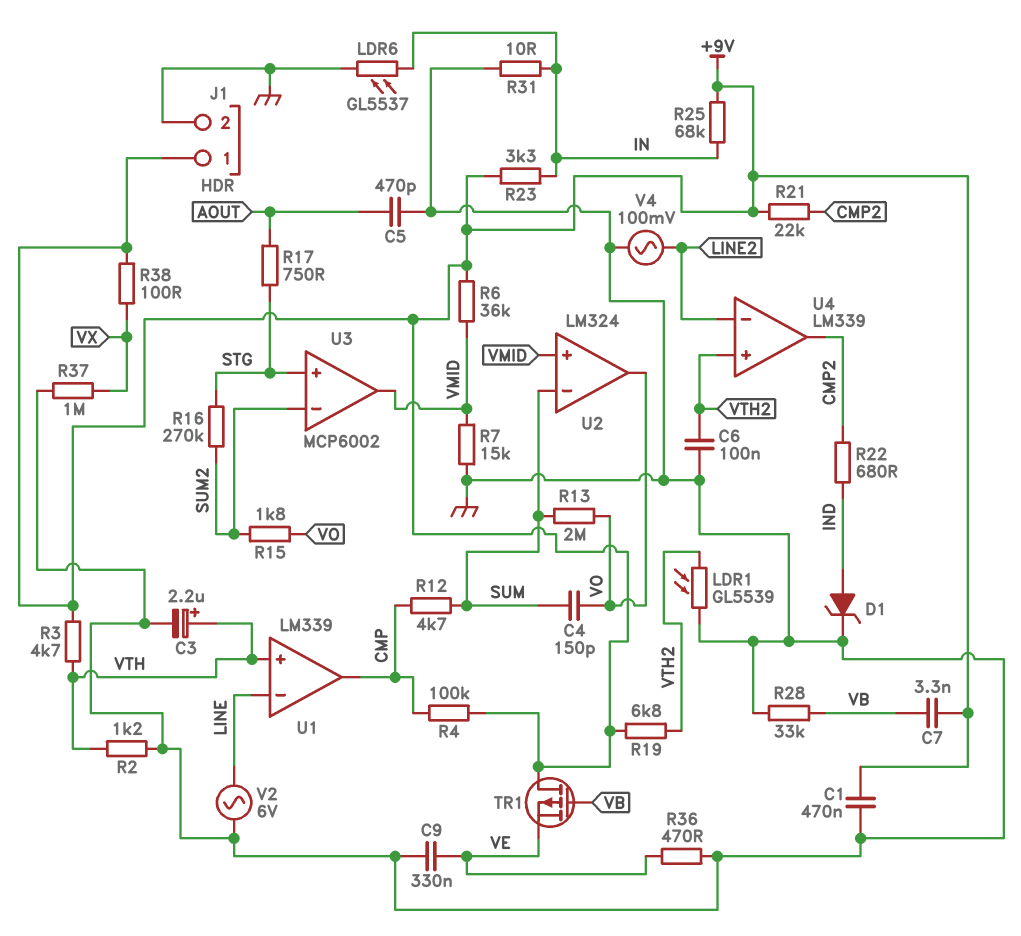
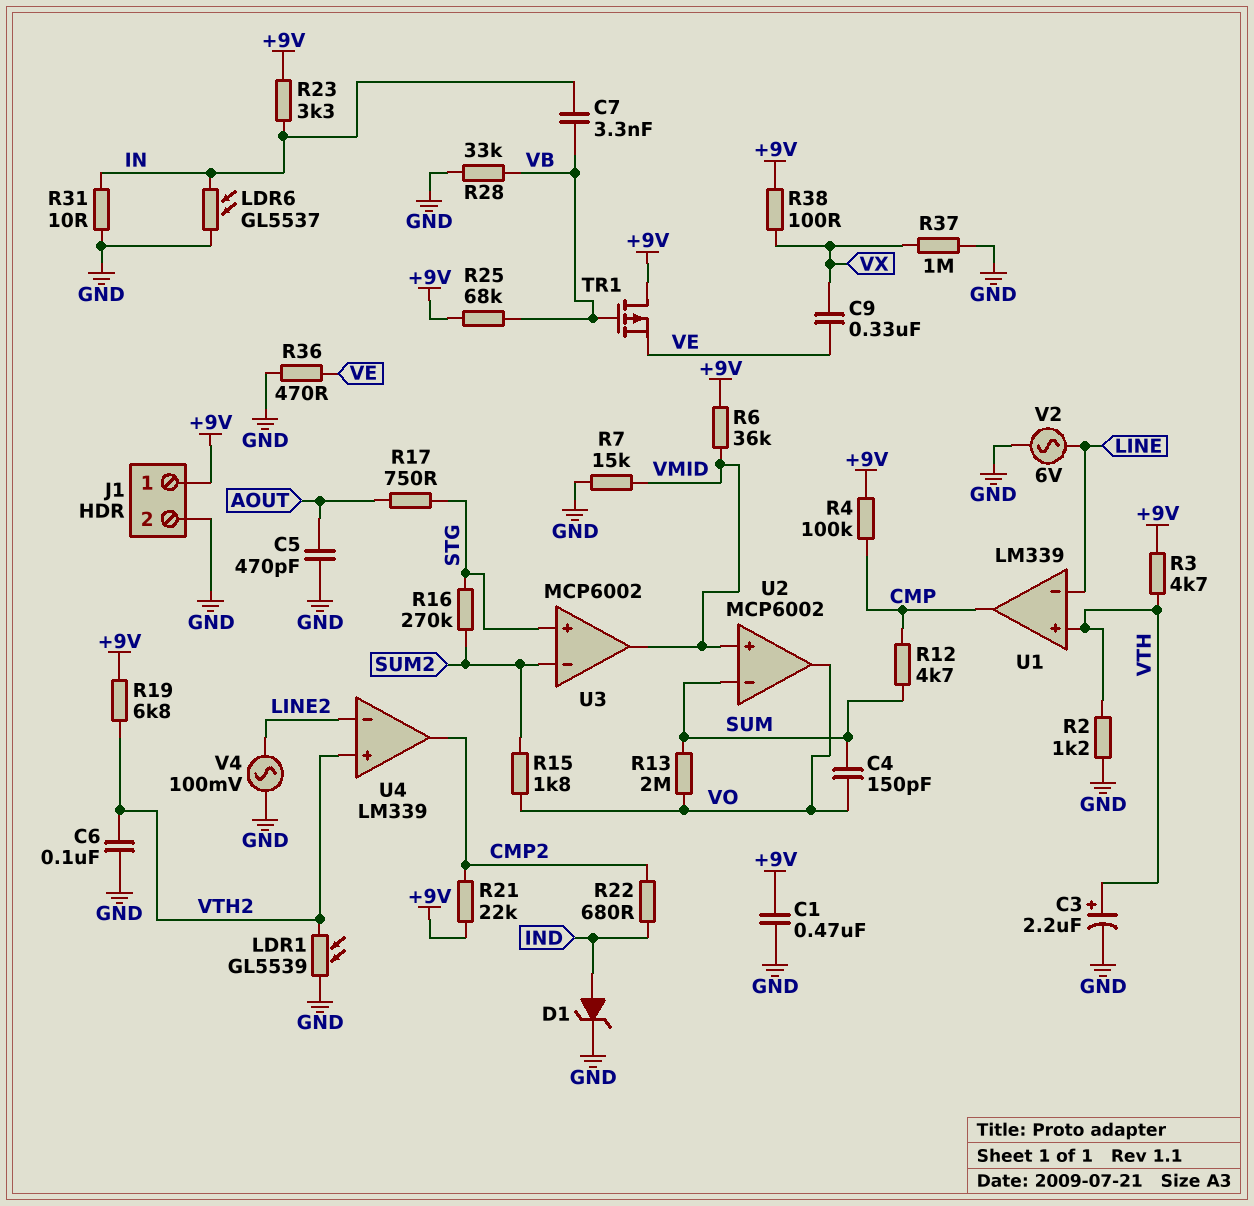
C7: 3.3nF (+9V, VB) -> 3.3nF (IN, VB)
C9: 330nF (GND, VE) -> 330nF (VE, VX)
R25: 68k (+9V, IN) -> 68k (+9V, VB)
U2: LM324 -> MCP6002

